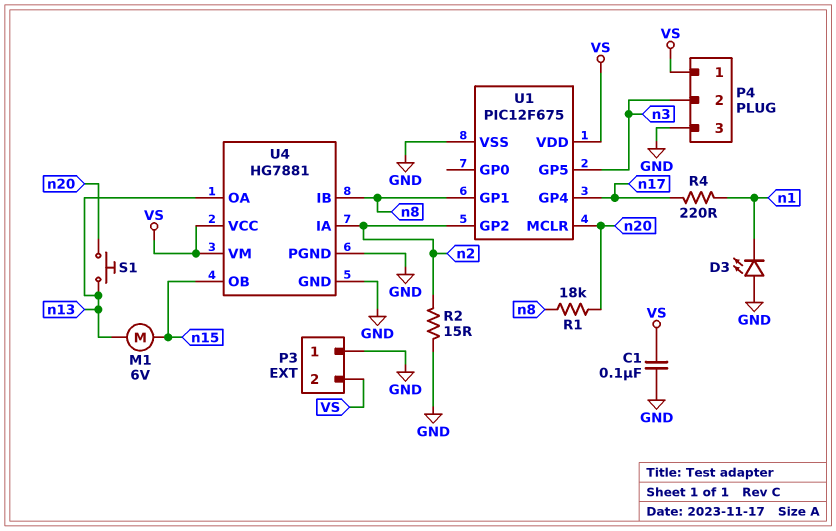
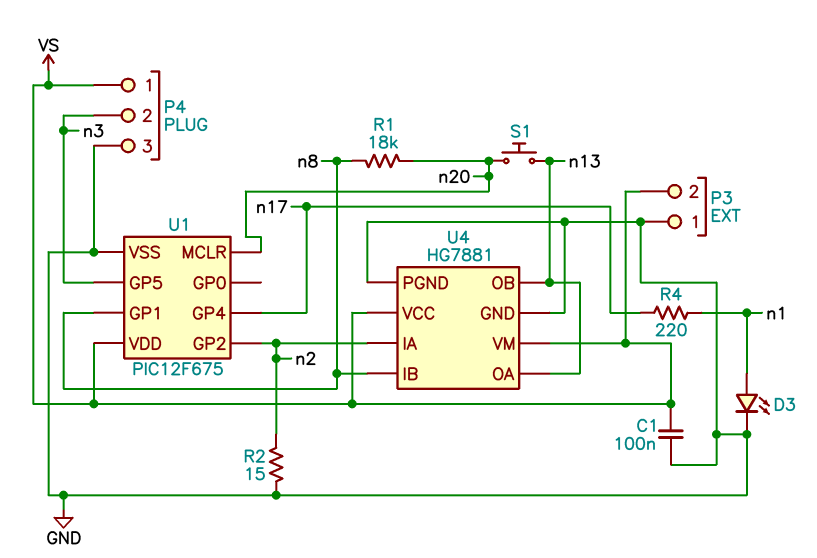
D3: LED (A GND, K n1) -> LED (A n1, K GND)
M1: motor 6V (n13, n15) -> none
U4 pin OB: n15 -> n13

